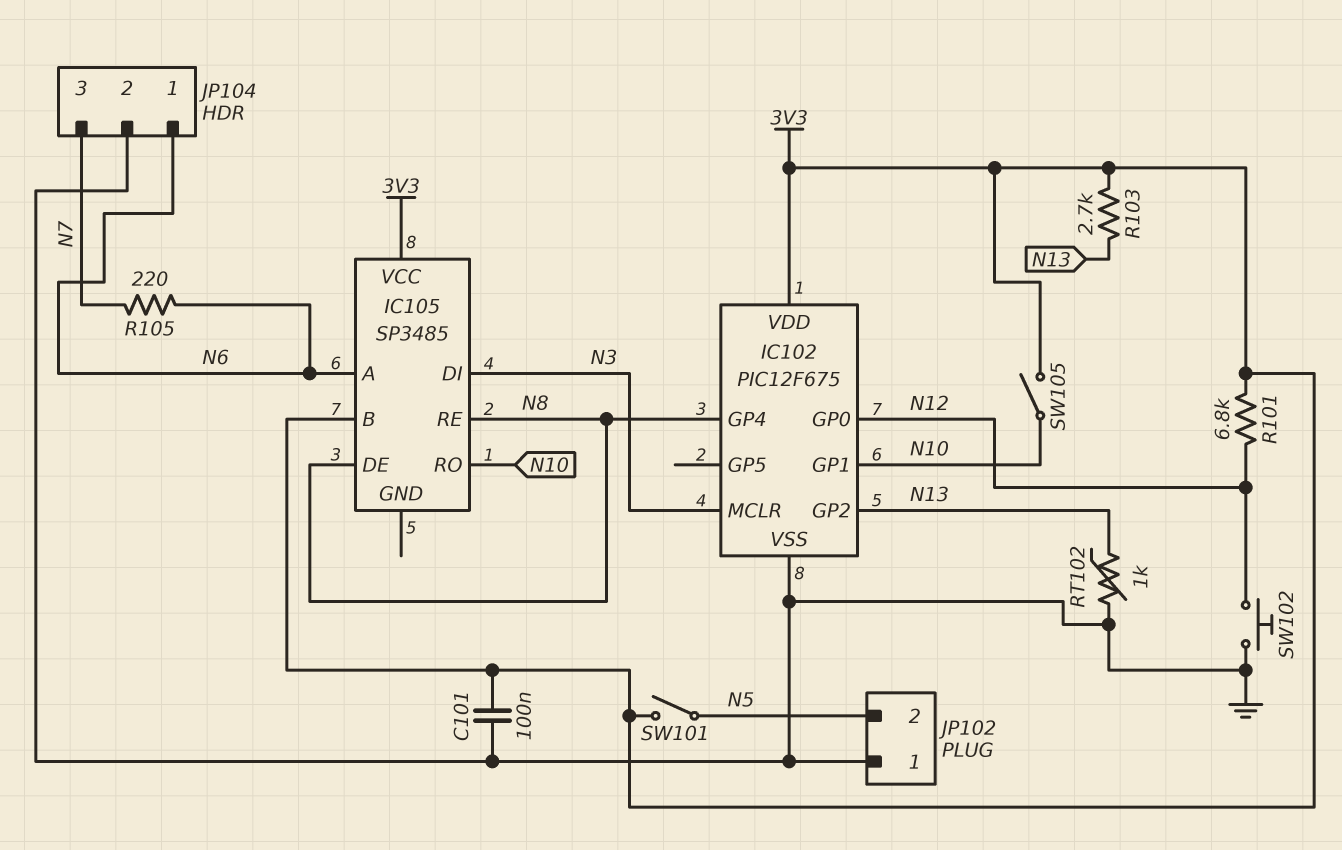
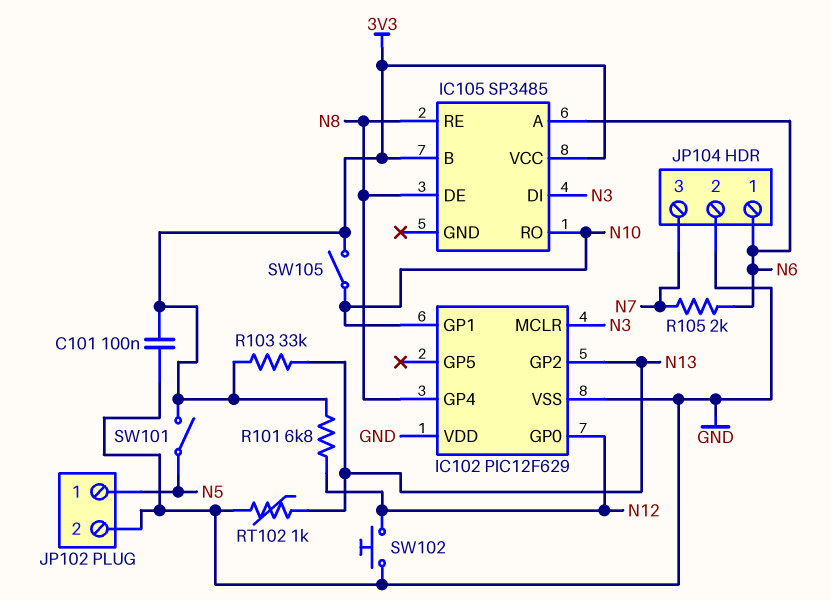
IC102: PIC12F675 -> PIC12F629
IC102 pin VDD: 3V3 -> GND
JP102 pin 1: GND -> N5
JP102 pin 2: N5 -> GND
R103: 2.7k (3V3, N13) -> 33k (3V3, N13)
R105: 220 (N6, N7) -> 2k (N6, N7)

